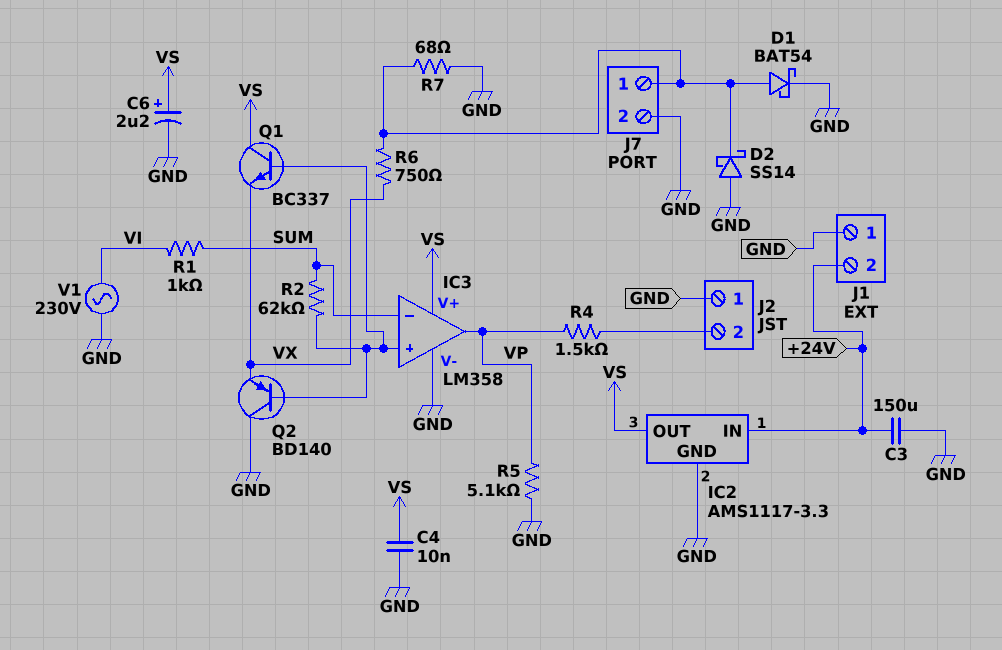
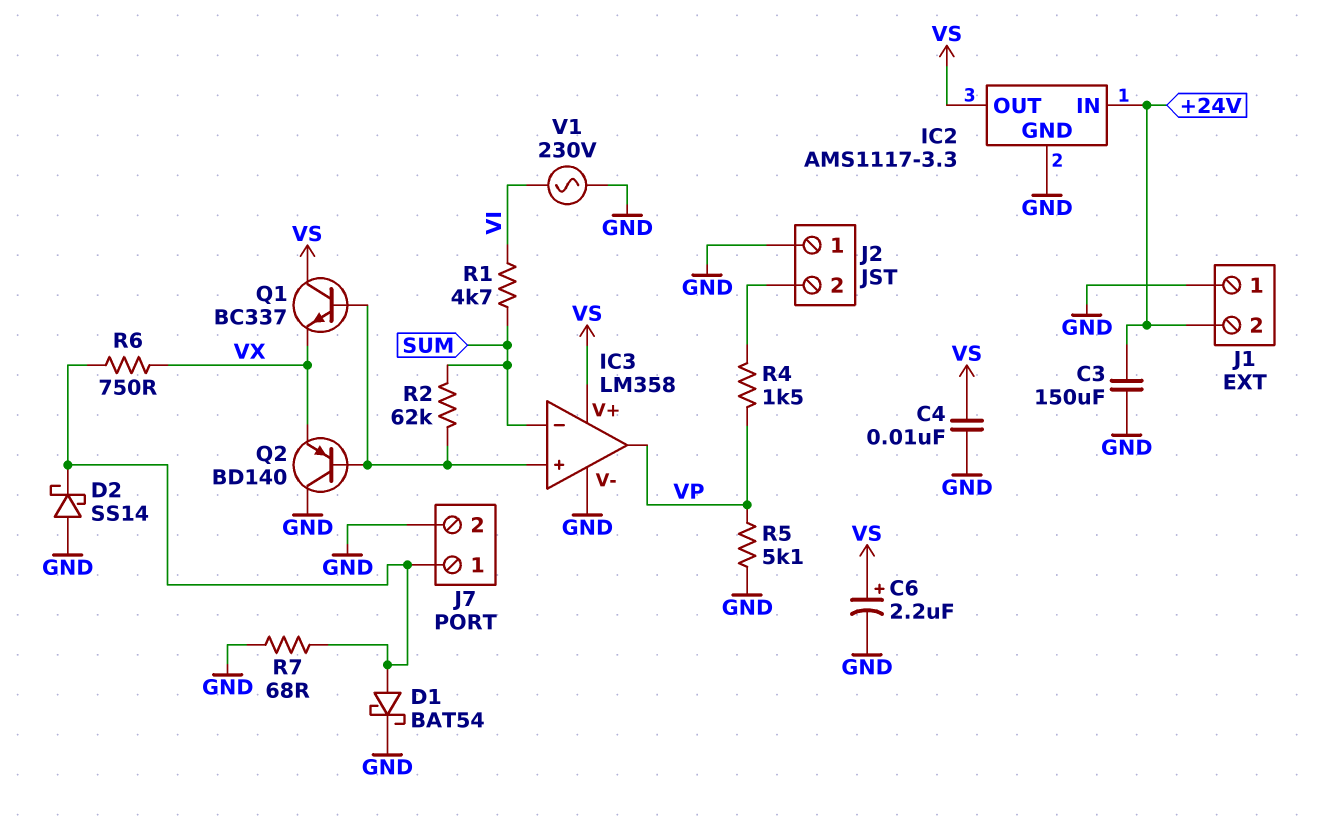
R1: 1k (SUM, VI) -> 4.7k (SUM, VI)

